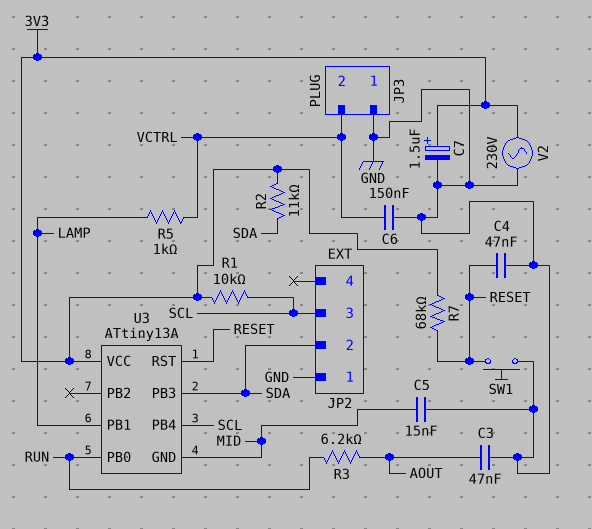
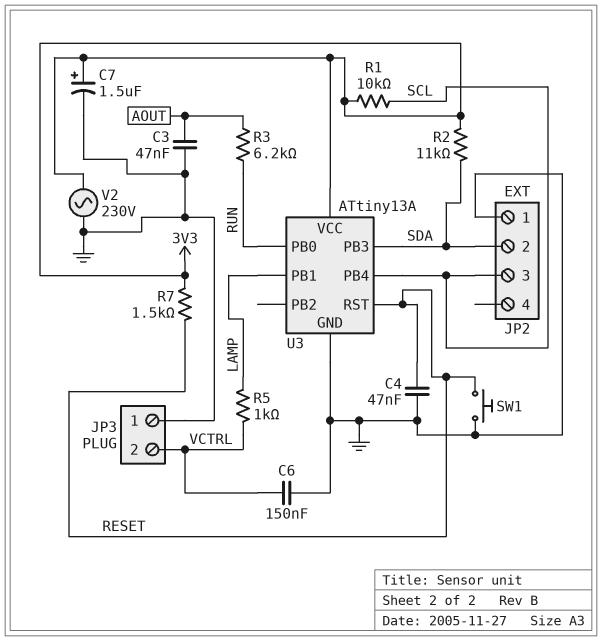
C5: 15nF (GND, MID) -> none
R7: 68k (3V3, RESET) -> 1.5k (3V3, RESET)
U3 pin GND: MID -> GND

